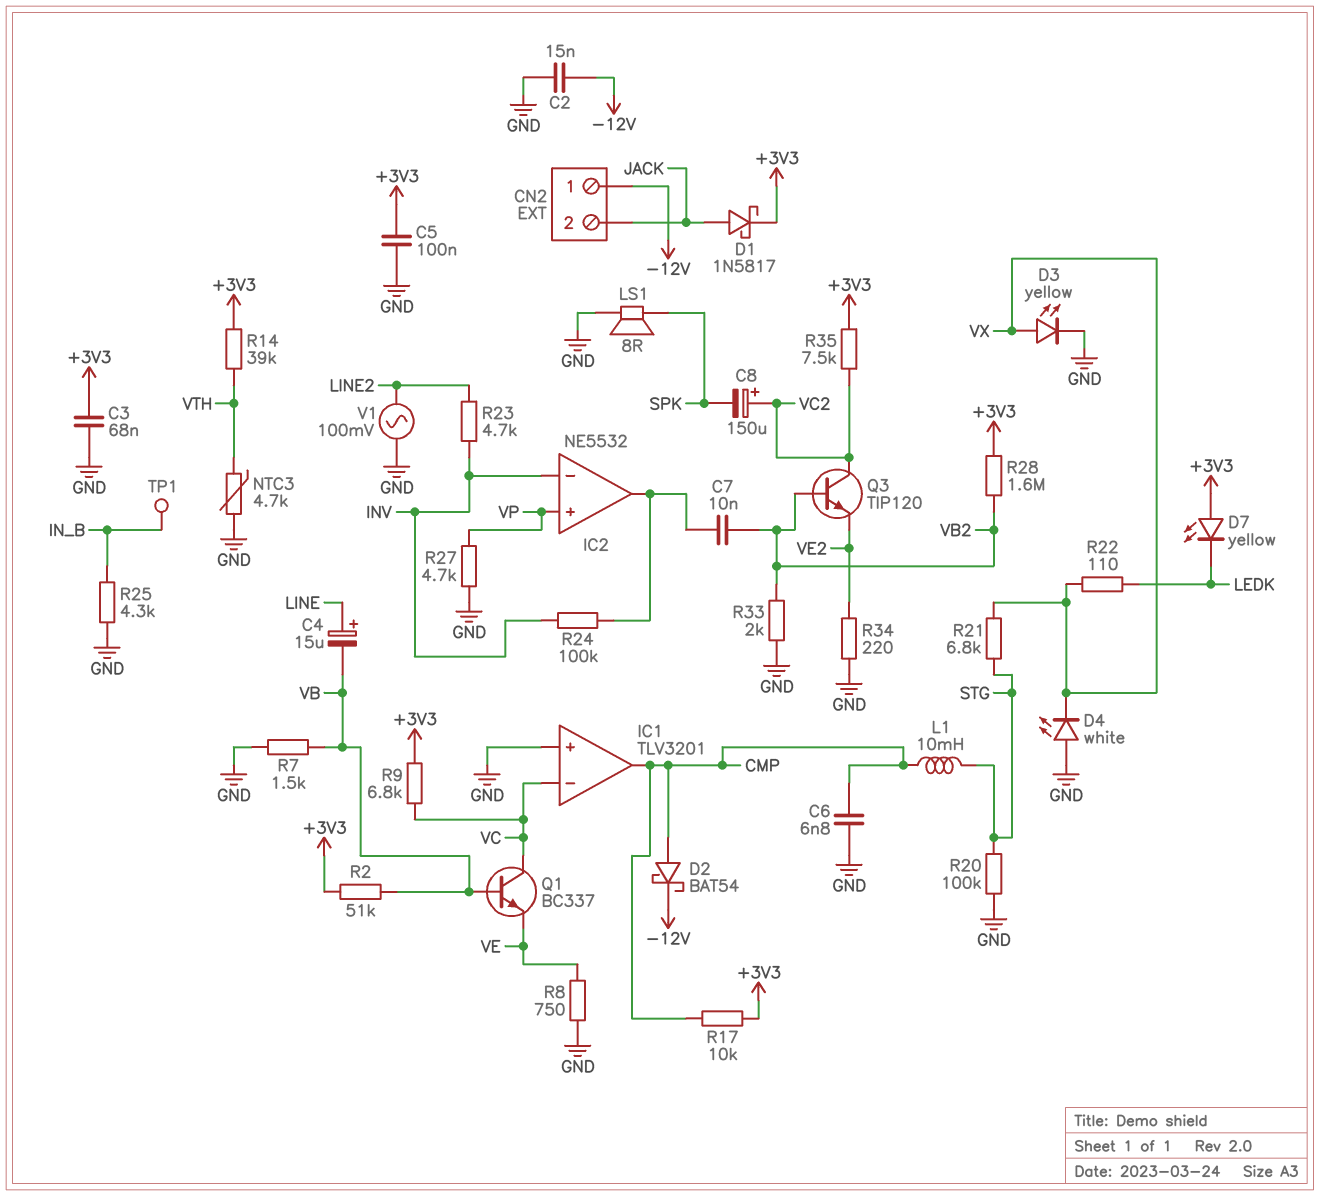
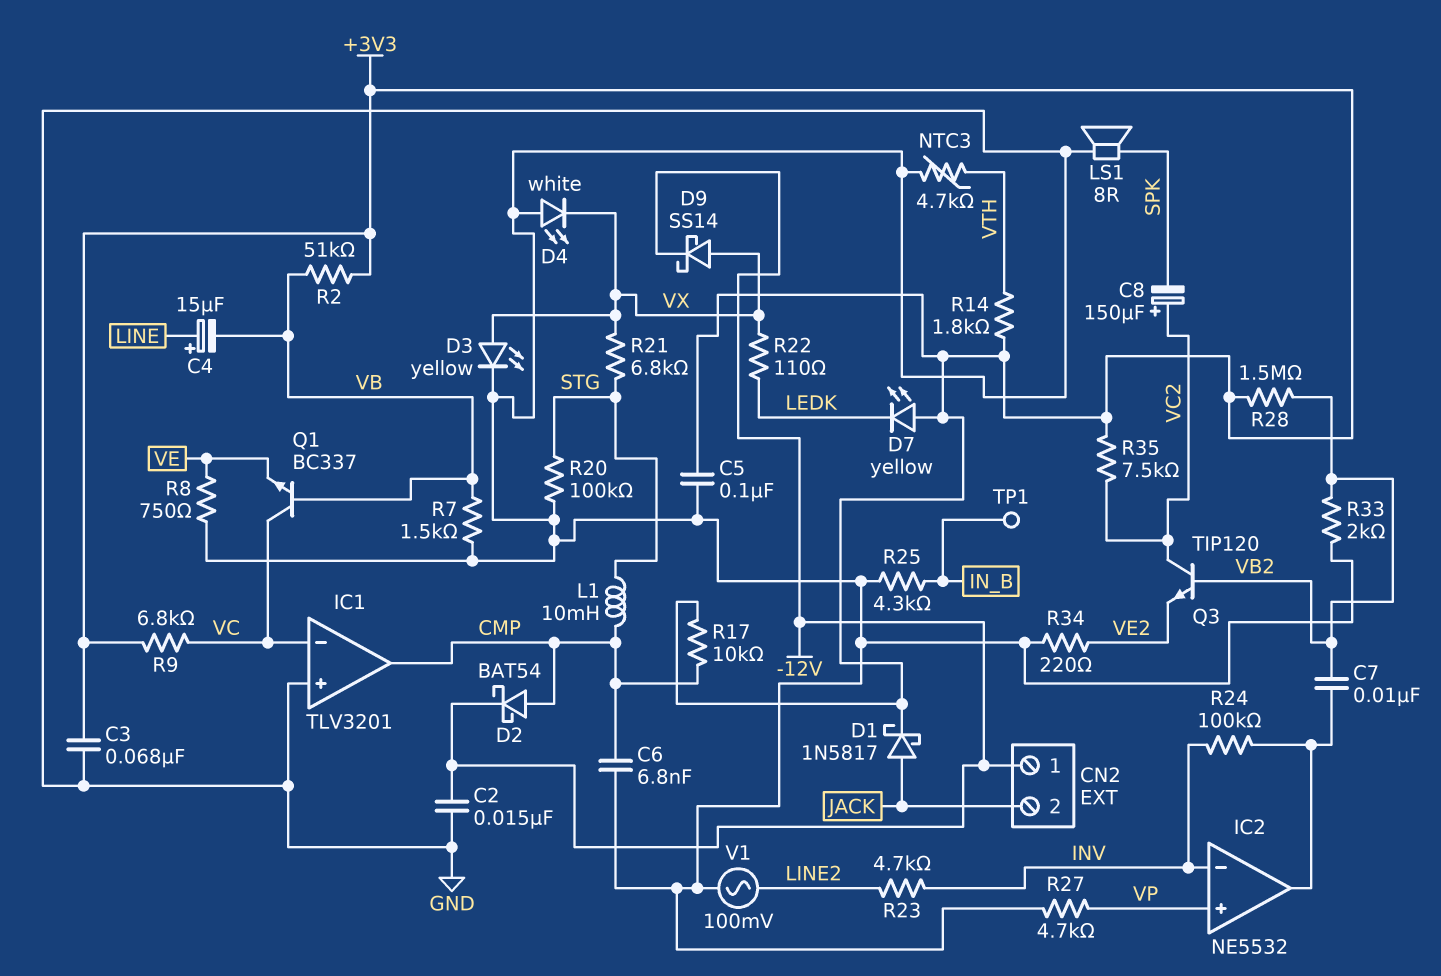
D9: none -> schottky SS14 (A VX, K -12V)
R14: 39k (+3V3, VTH) -> 1.8k (+3V3, VTH)
R28: 1.6M (+3V3, VB2) -> 1.5M (+3V3, VB2)

